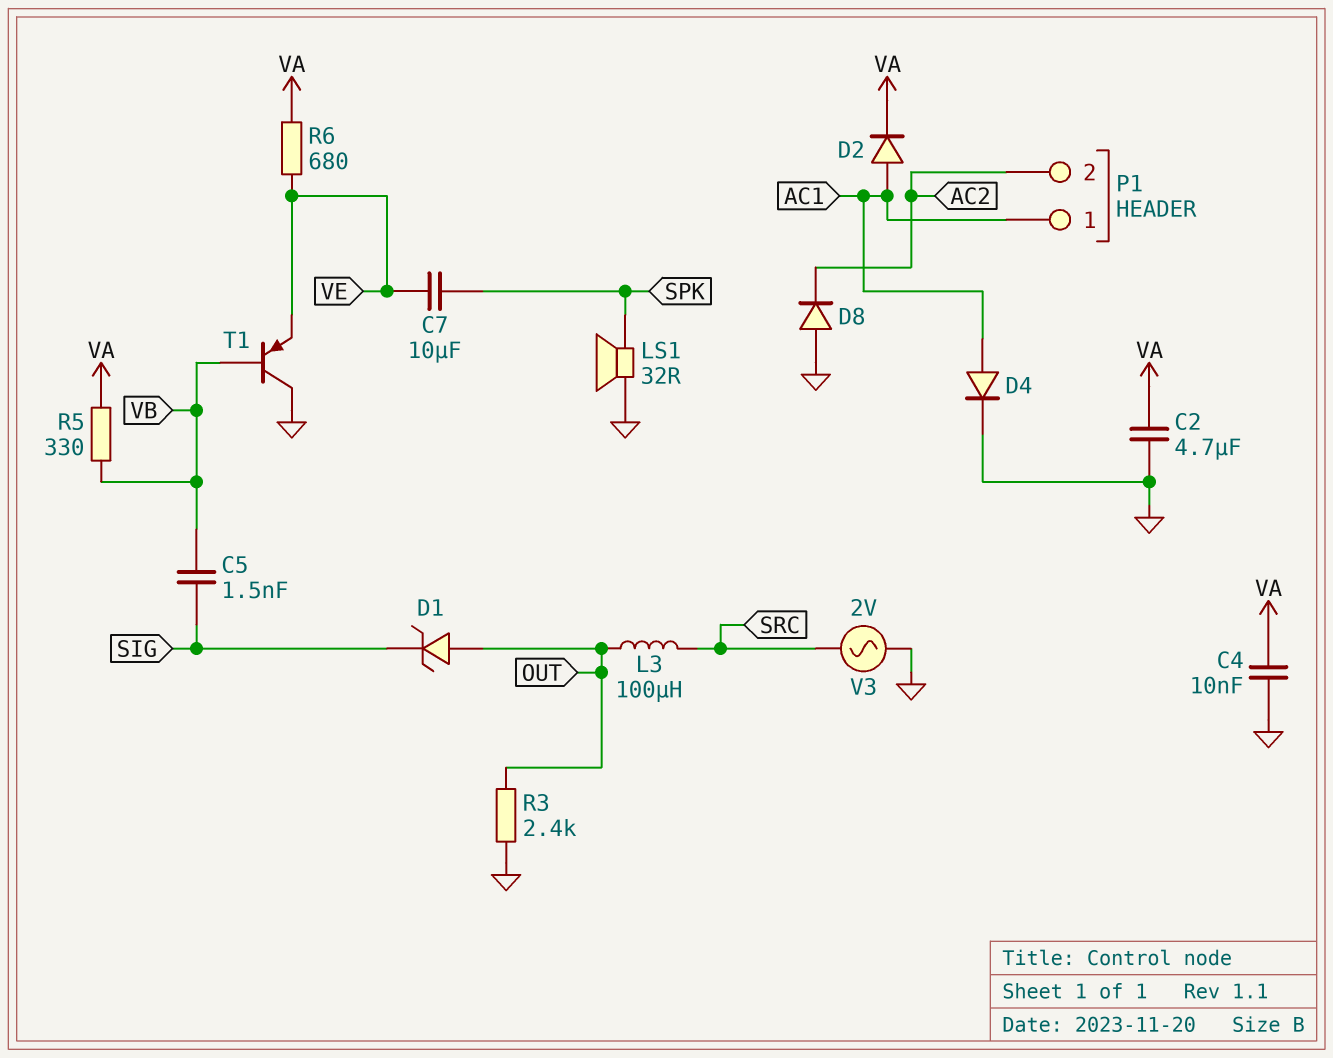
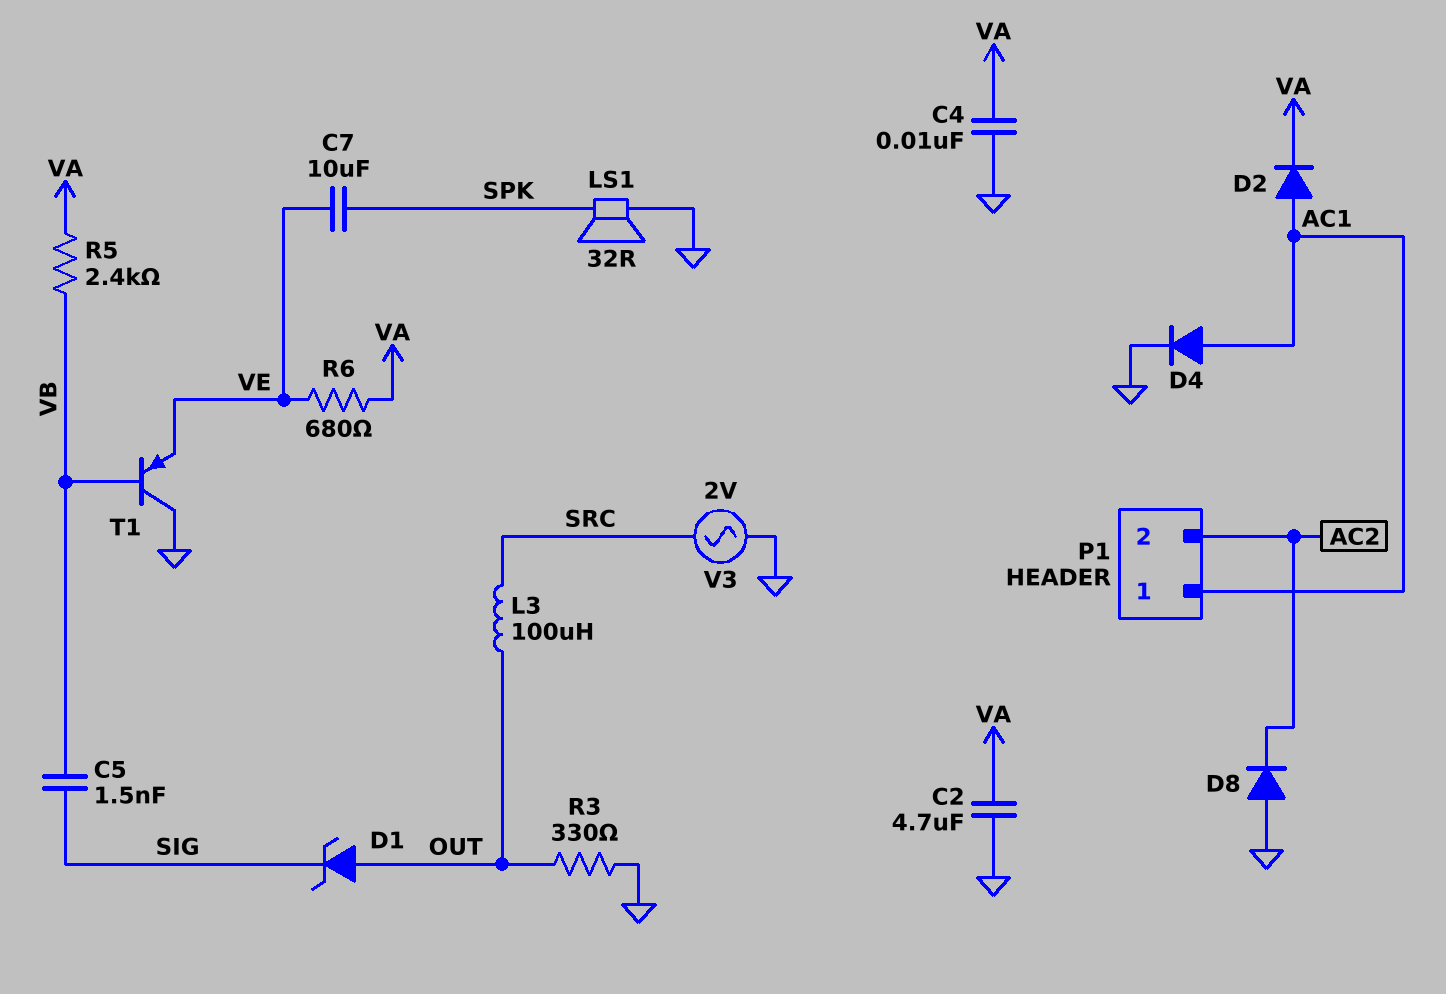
R3: 2.4k (GND, OUT) -> 330 (GND, OUT)
R5: 330 (VA, VB) -> 2.4k (VA, VB)

